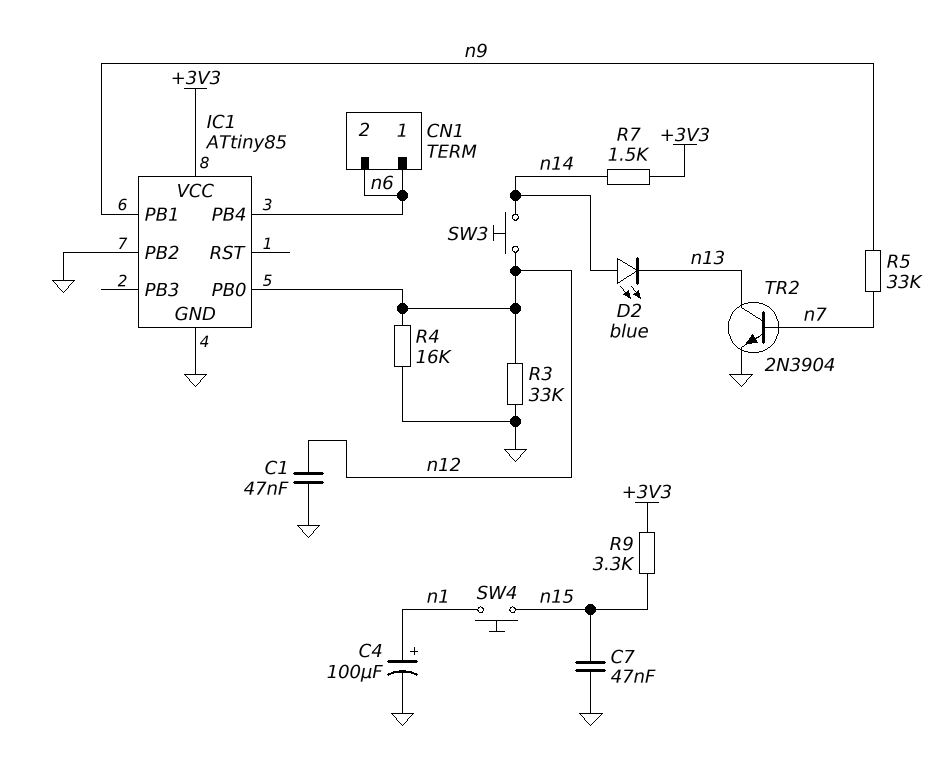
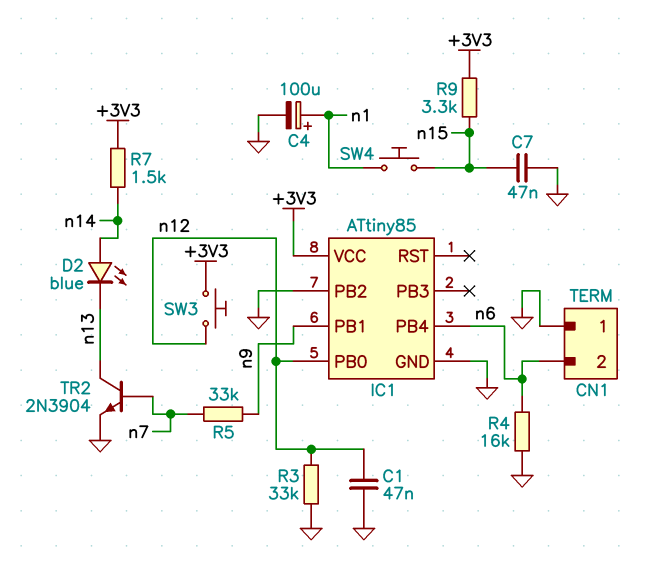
CN1 pin 1: n6 -> GND
R4: 16k (GND, n12) -> 16k (GND, n6)
SW3: button (n12, n14) -> button (+3V3, n12)

